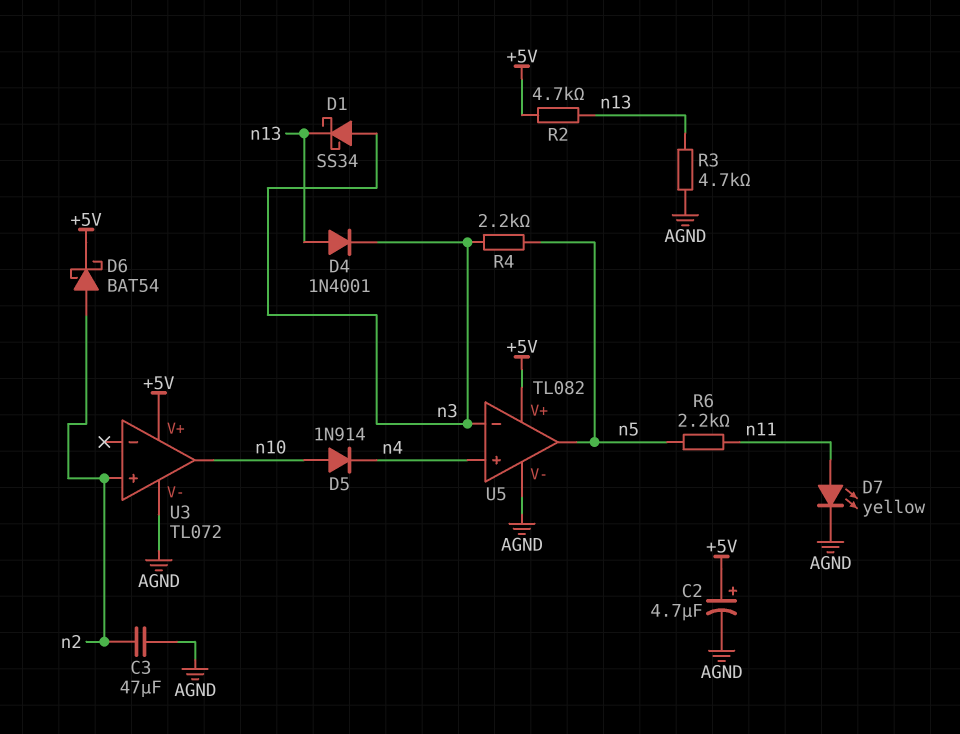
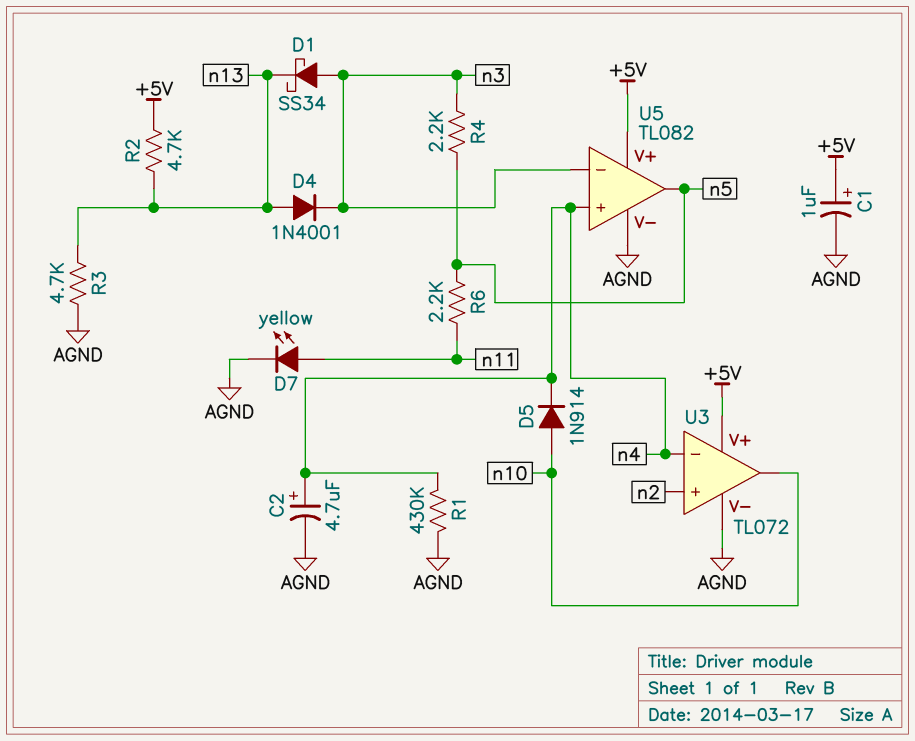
C1: none -> 1uF (plus +5V, minus AGND)
C2: 4.7uF (plus +5V, minus AGND) -> 4.7uF (plus n4, minus AGND)
C3: 47uF (AGND, n2) -> none
D6: schottky BAT54 (A n2, K +5V) -> none
R1: none -> 430k (AGND, n4)
U3 pin in-: none -> n4

